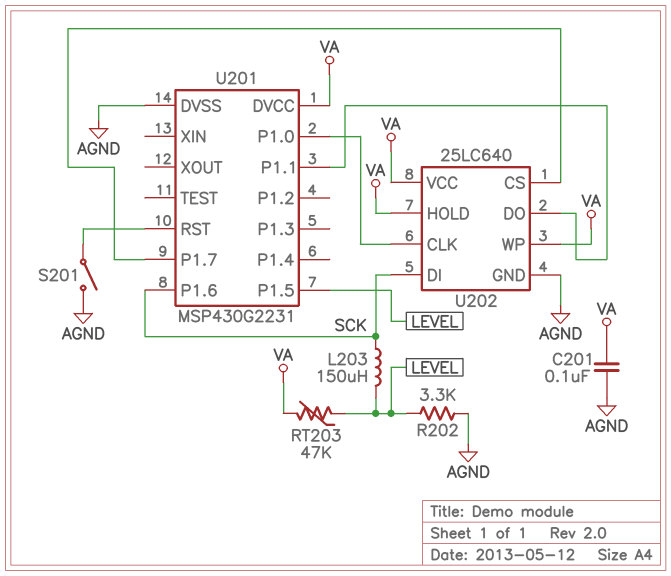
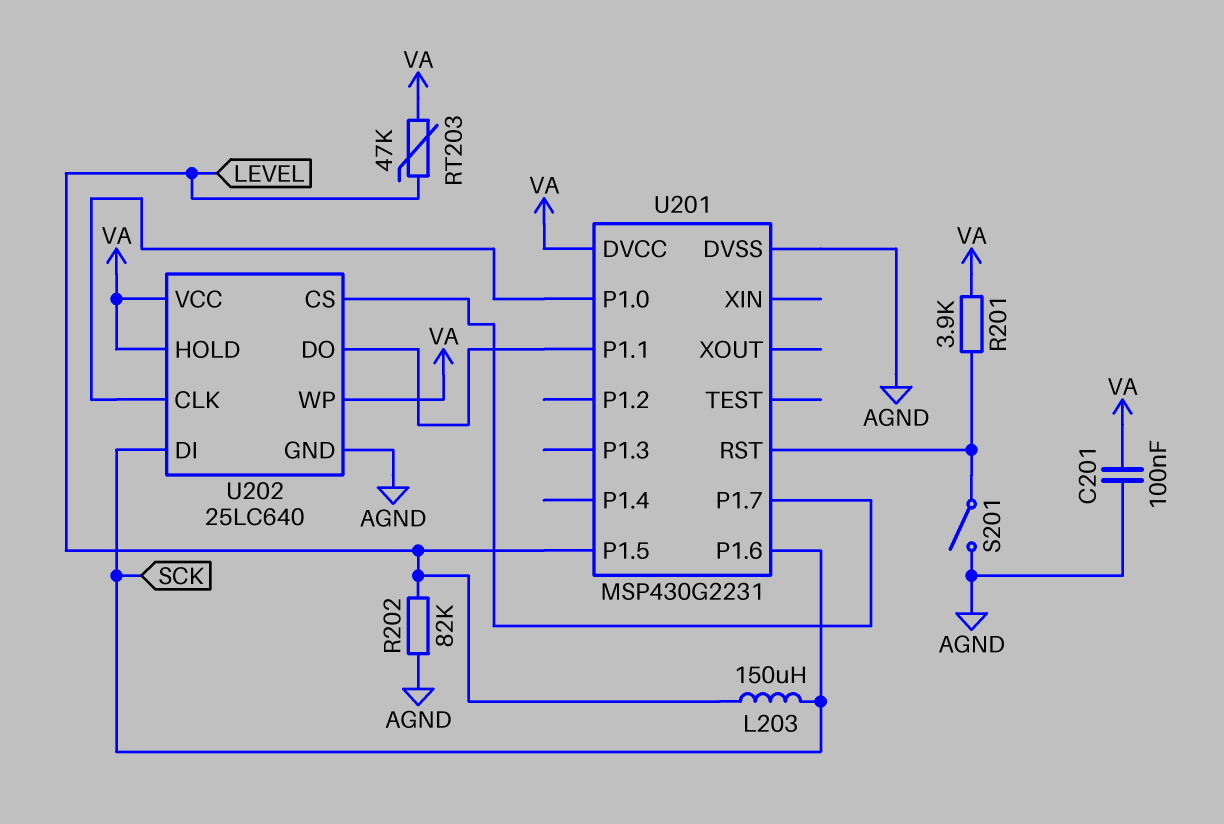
R201: none -> 3.9k (U201/RST, VA)
R202: 3.3k (AGND, LEVEL) -> 82k (AGND, LEVEL)

